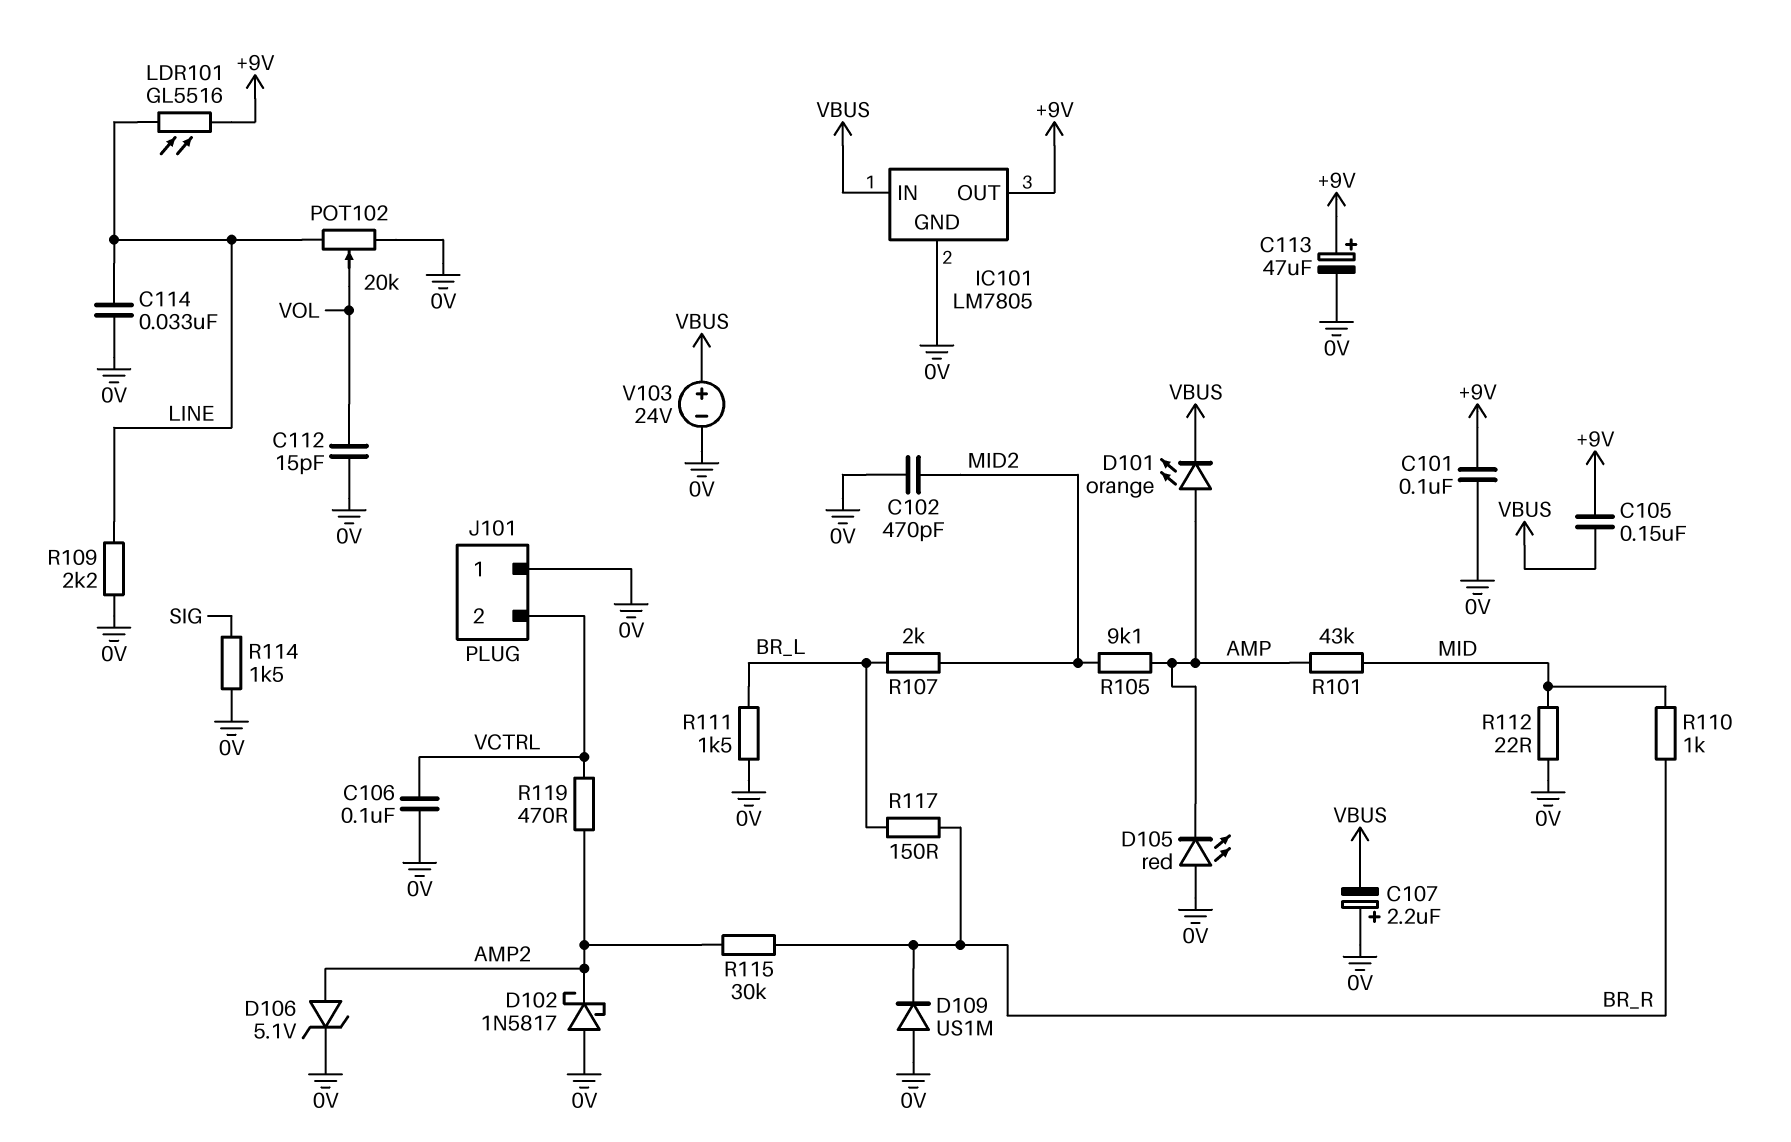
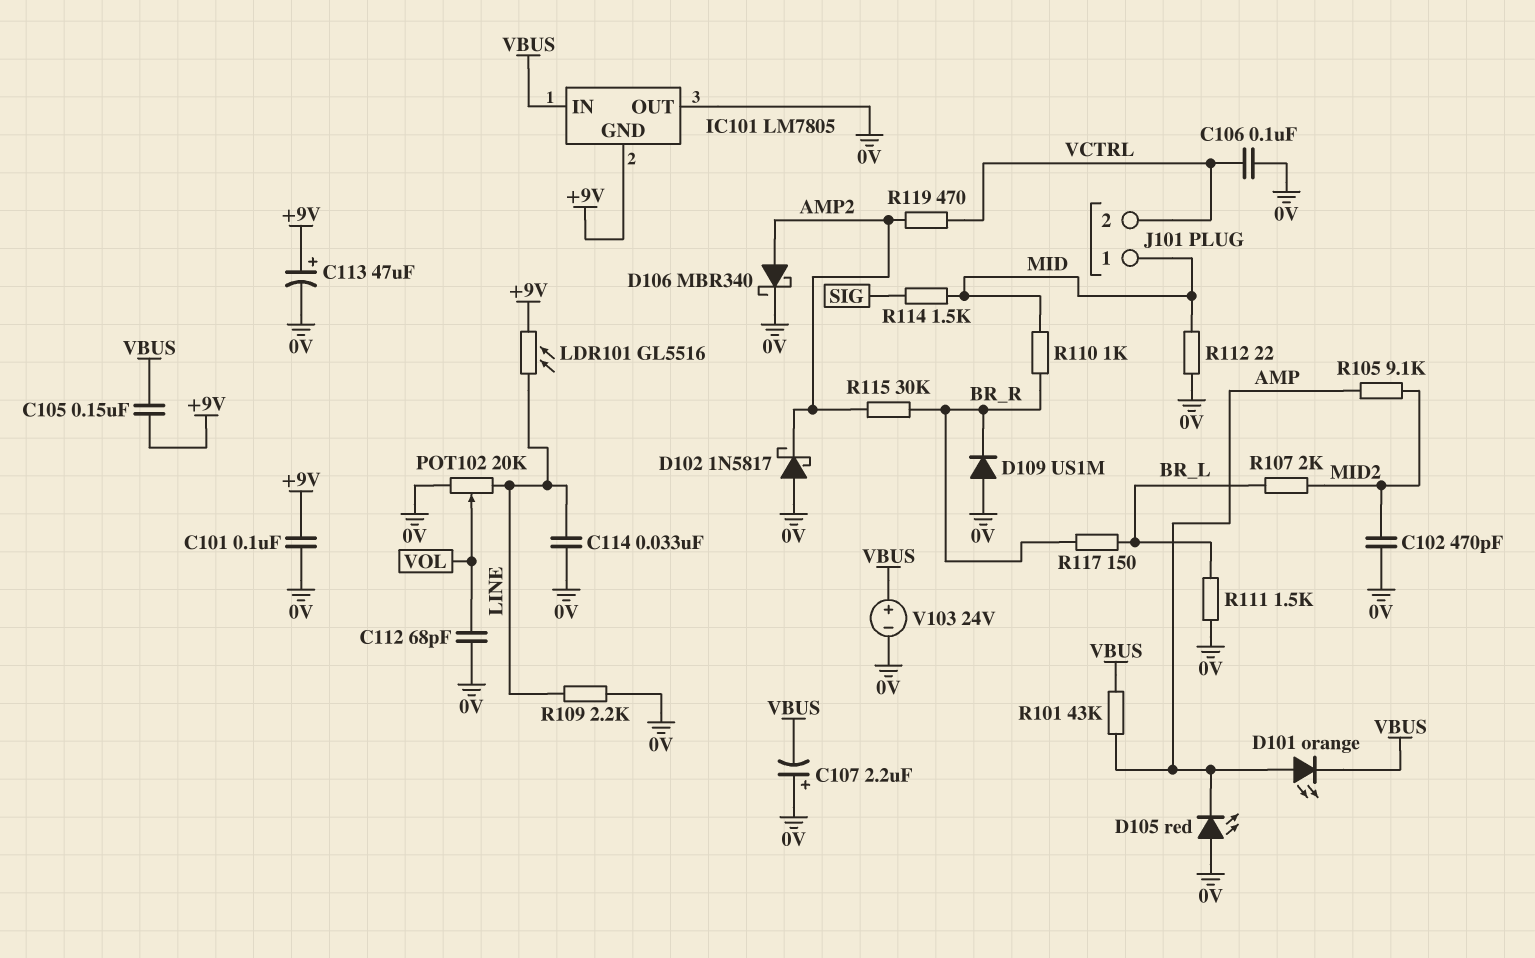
C112: 15pF (0V, VOL) -> 68pF (0V, VOL)
D106: zener 5.1V (A AMP2, K 0V) -> schottky MBR340 (A AMP2, K 0V)
IC101 pin GND: 0V -> +9V
IC101 pin OUT: +9V -> 0V
J101 pin 1: 0V -> MID
R101: 43k (AMP, MID) -> 43k (AMP, VBUS)
R114: 1.5k (0V, SIG) -> 1.5k (MID, SIG)

